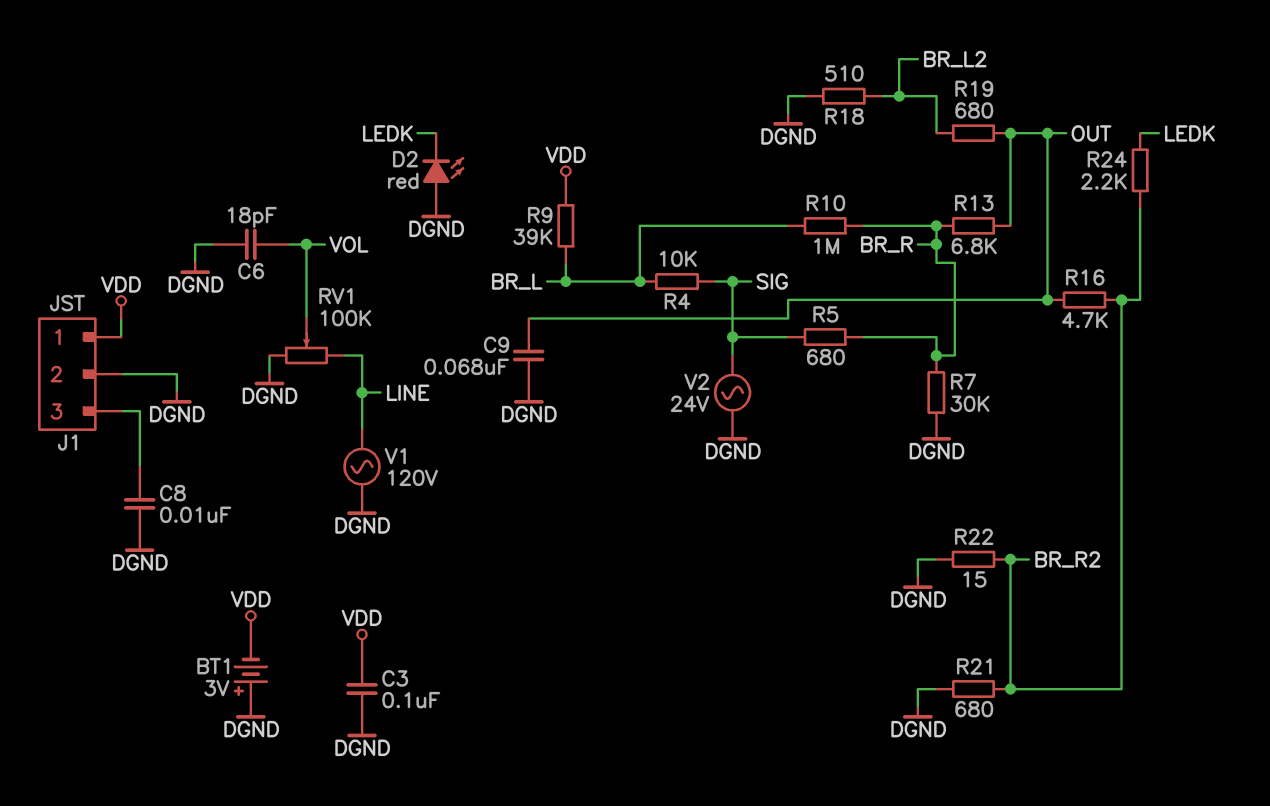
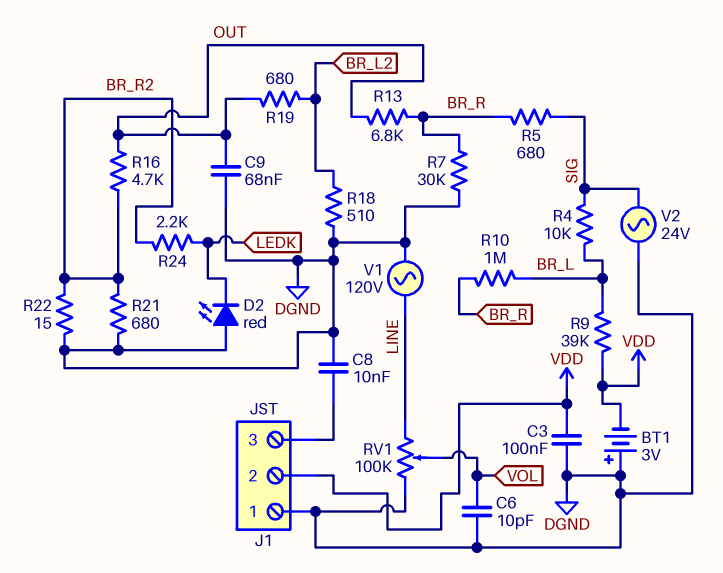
C6: 18pF (DGND, VOL) -> 10pF (DGND, VOL)
J1 pin 1: VDD -> DGND
J1 pin 2: DGND -> VDD

